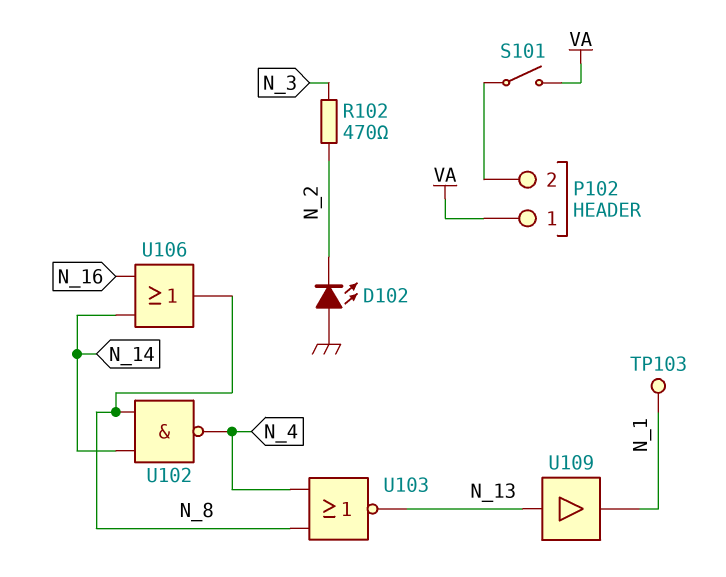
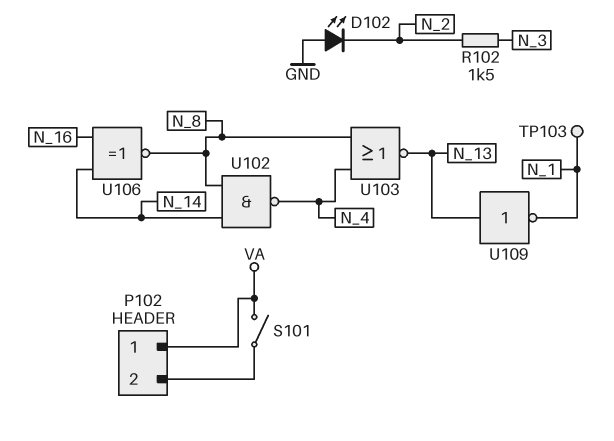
R102: 470 (N_2, N_3) -> 1.5k (N_2, N_3)
U106: OR (in N_14, in N_16, out N_8) -> XNOR (in N_14, in N_16, out N_8)
U109: buffer (in N_13, out N_1) -> NOT (in N_13, out N_1)

